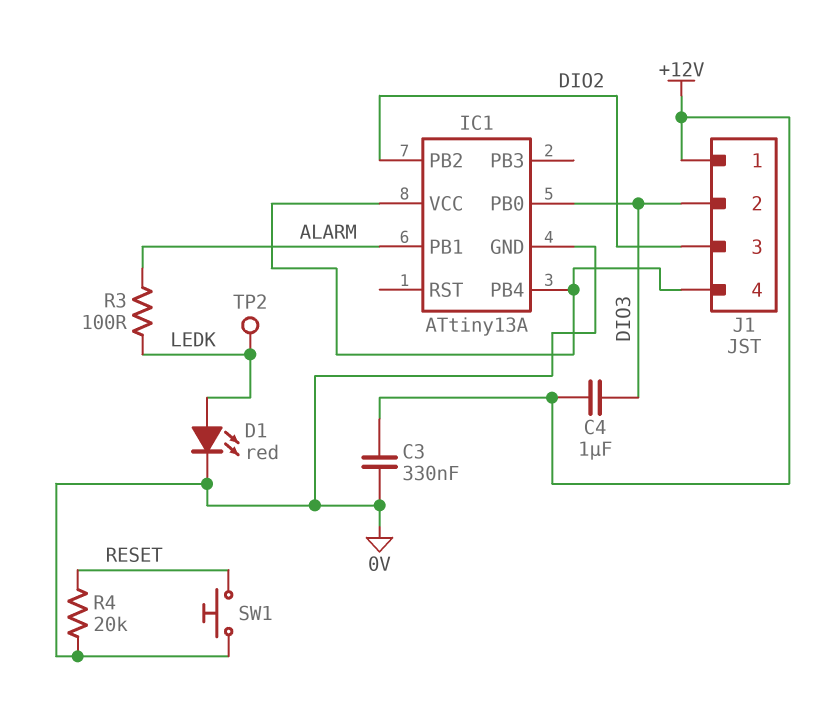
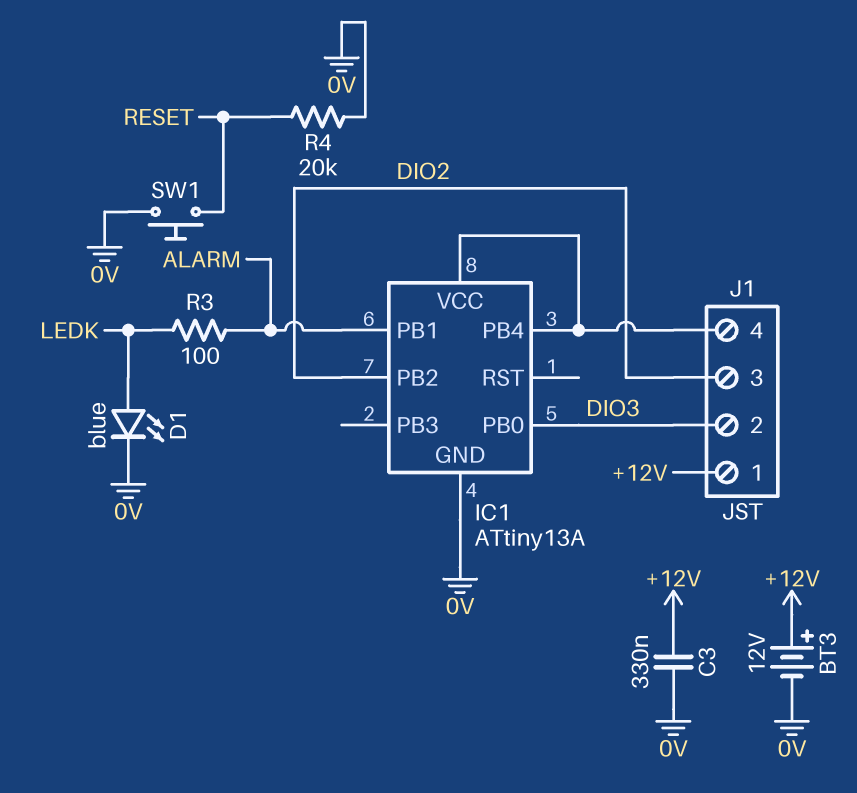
BT3: none -> 12V (plus +12V, minus 0V)
C4: 1uF (+12V, DIO3) -> none
D1: LED red (A LEDK, K 0V) -> LED blue (A LEDK, K 0V)
TP2: test point (LEDK) -> none

